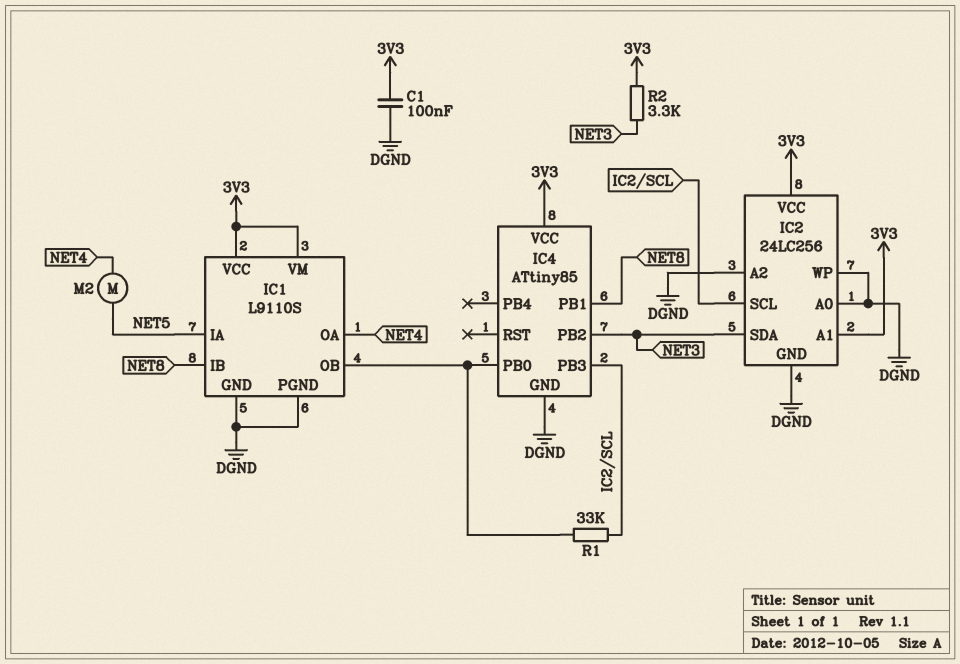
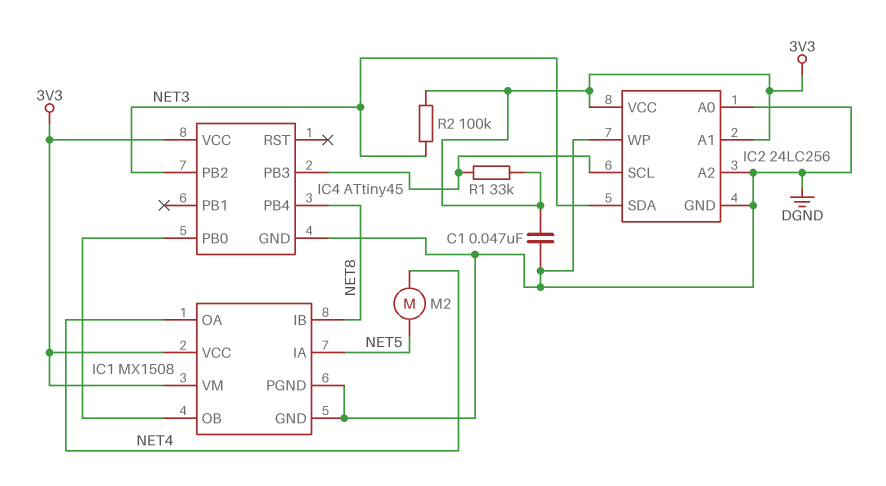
C1: 100nF (3V3, DGND) -> 47nF (3V3, DGND)
IC1: L9110S -> MX1508
IC4: ATtiny85 -> ATtiny45
IC4 pin PB1: NET8 -> none
IC4 pin PB4: none -> NET8
R1: 33k (IC1/OB, IC2/SCL) -> 33k (3V3, IC2/SCL)
R2: 3.3k (3V3, NET3) -> 100k (3V3, NET3)

